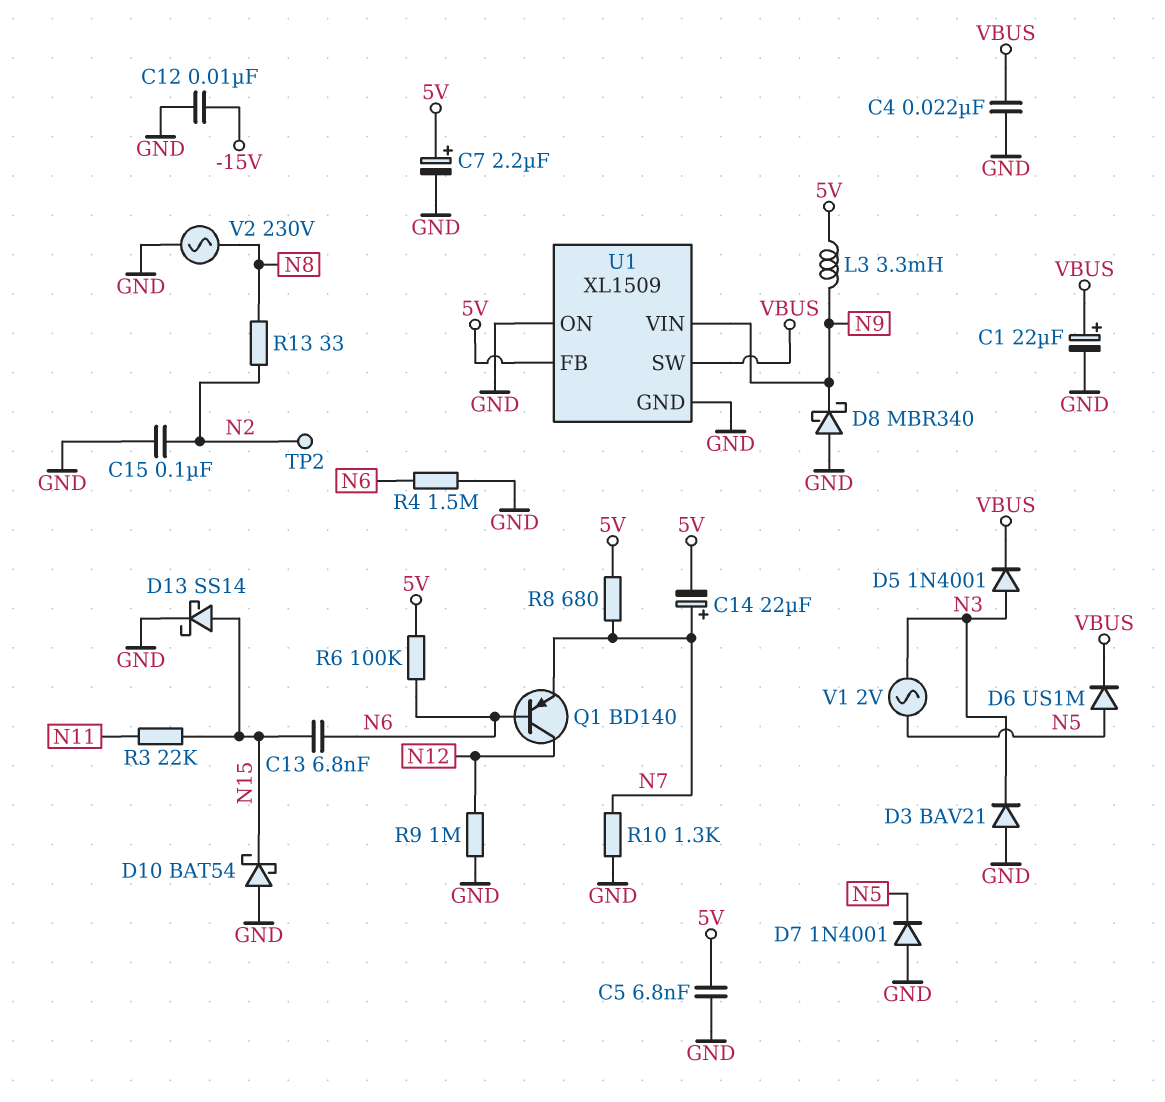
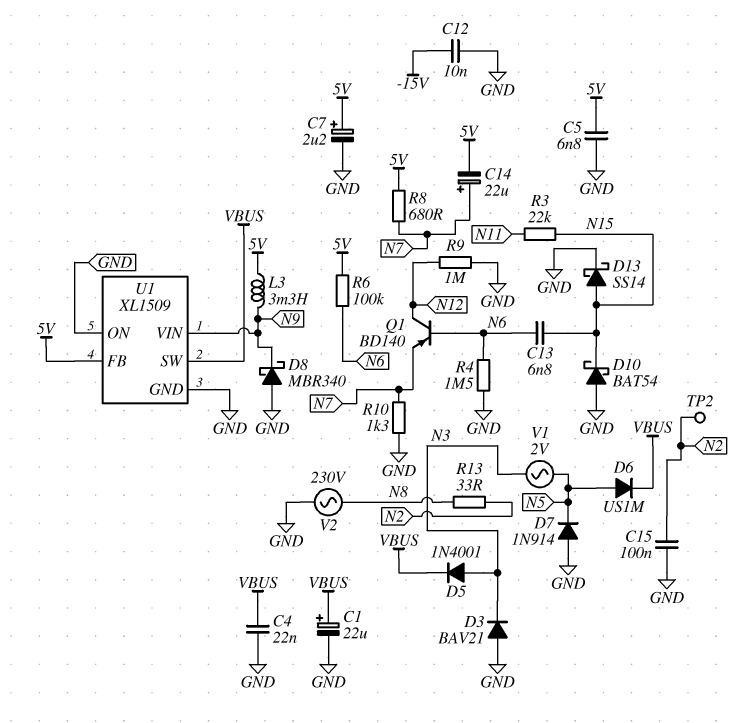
D7: diode 1N4001 (A GND, K N5) -> diode 1N914 (A GND, K N5)

